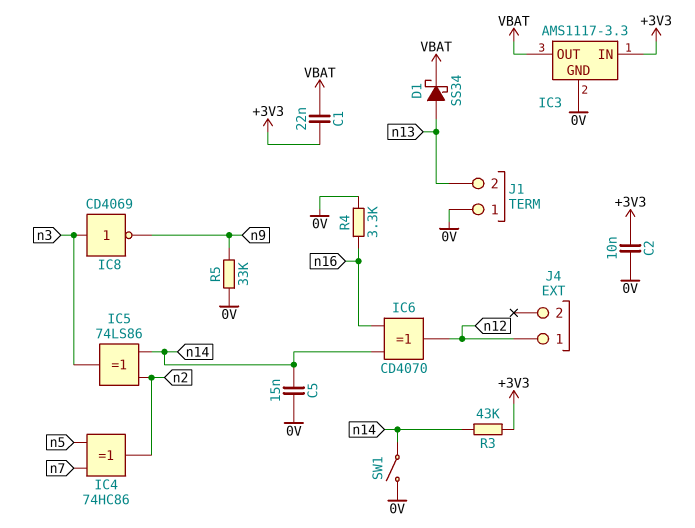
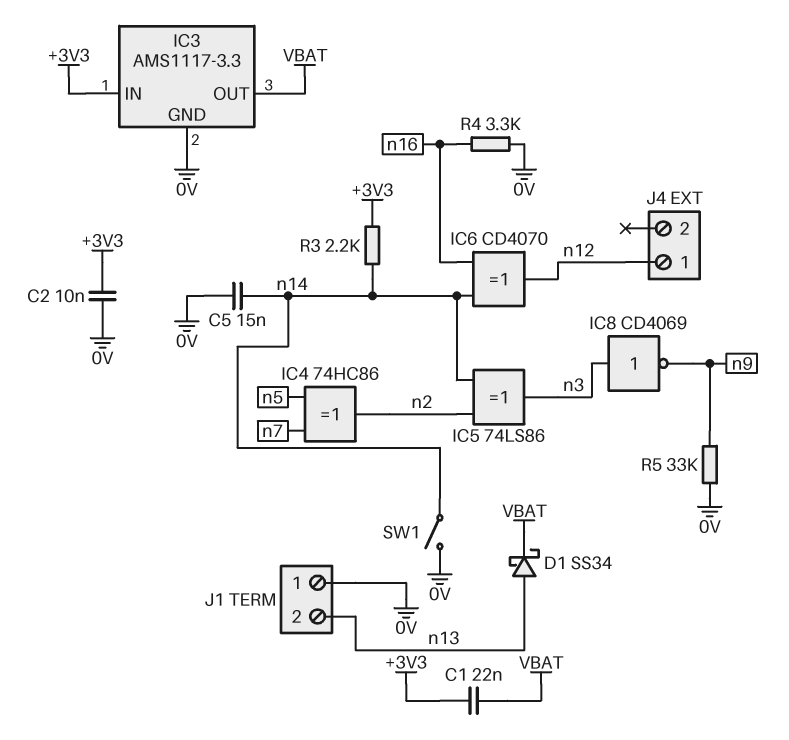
R3: 43k (+3V3, n14) -> 2.2k (+3V3, n14)

